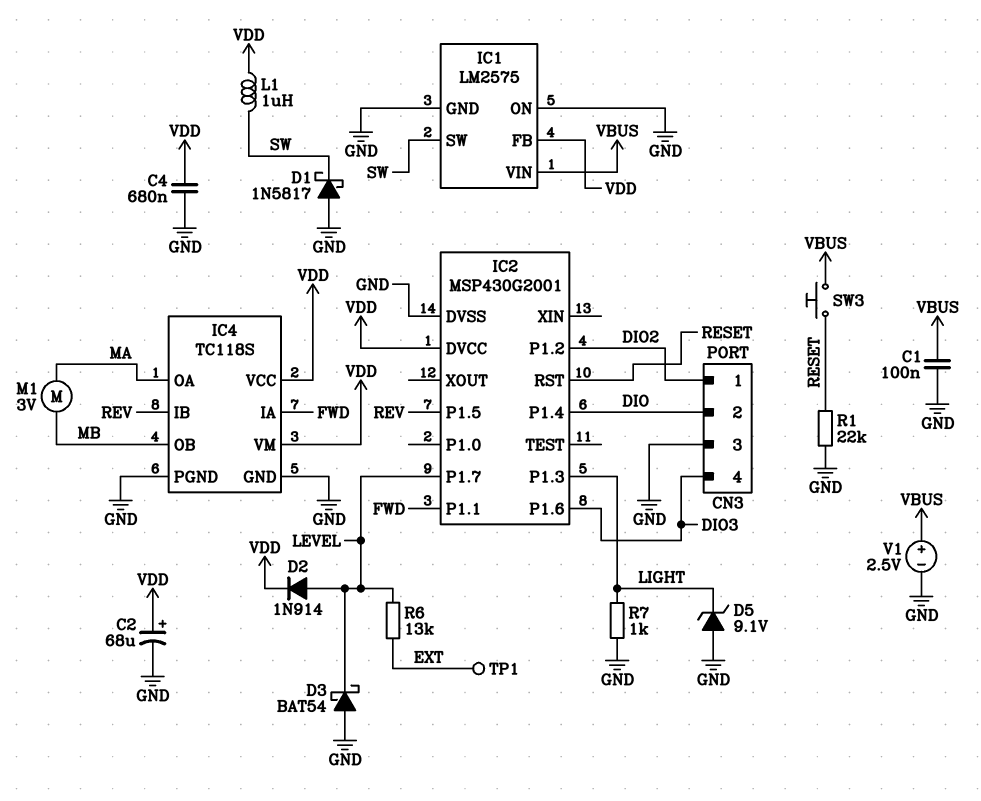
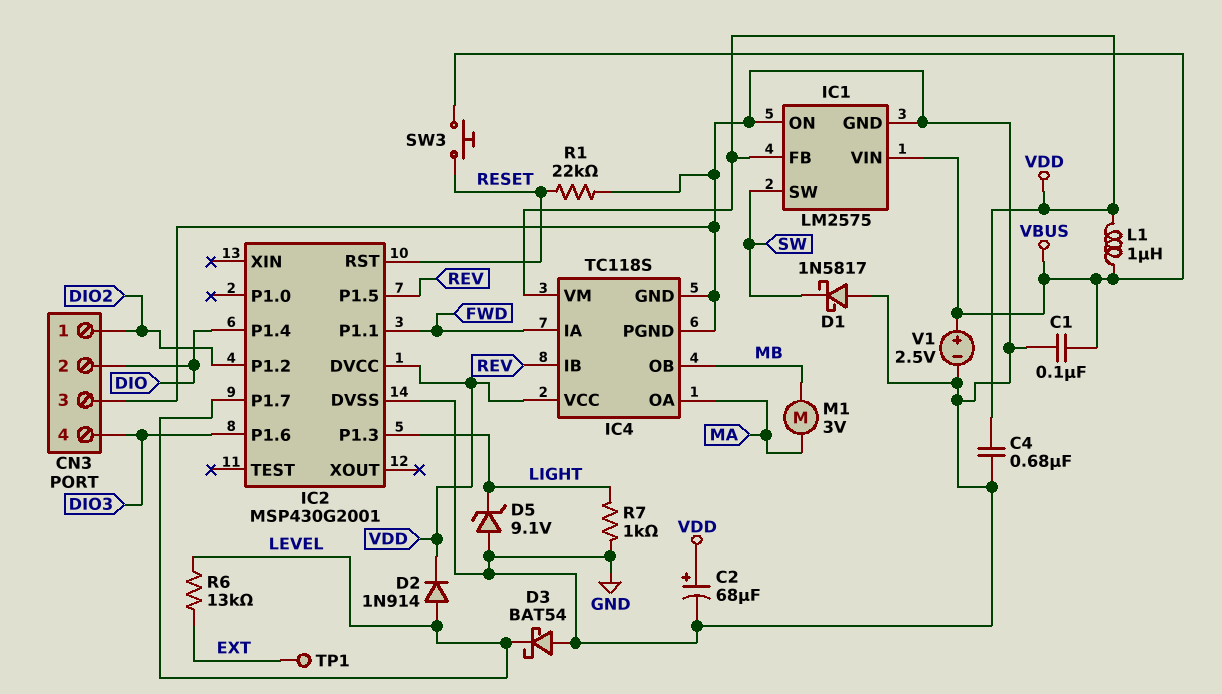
L1: 1uH (SW, VDD) -> 1uH (VBUS, VDD)

